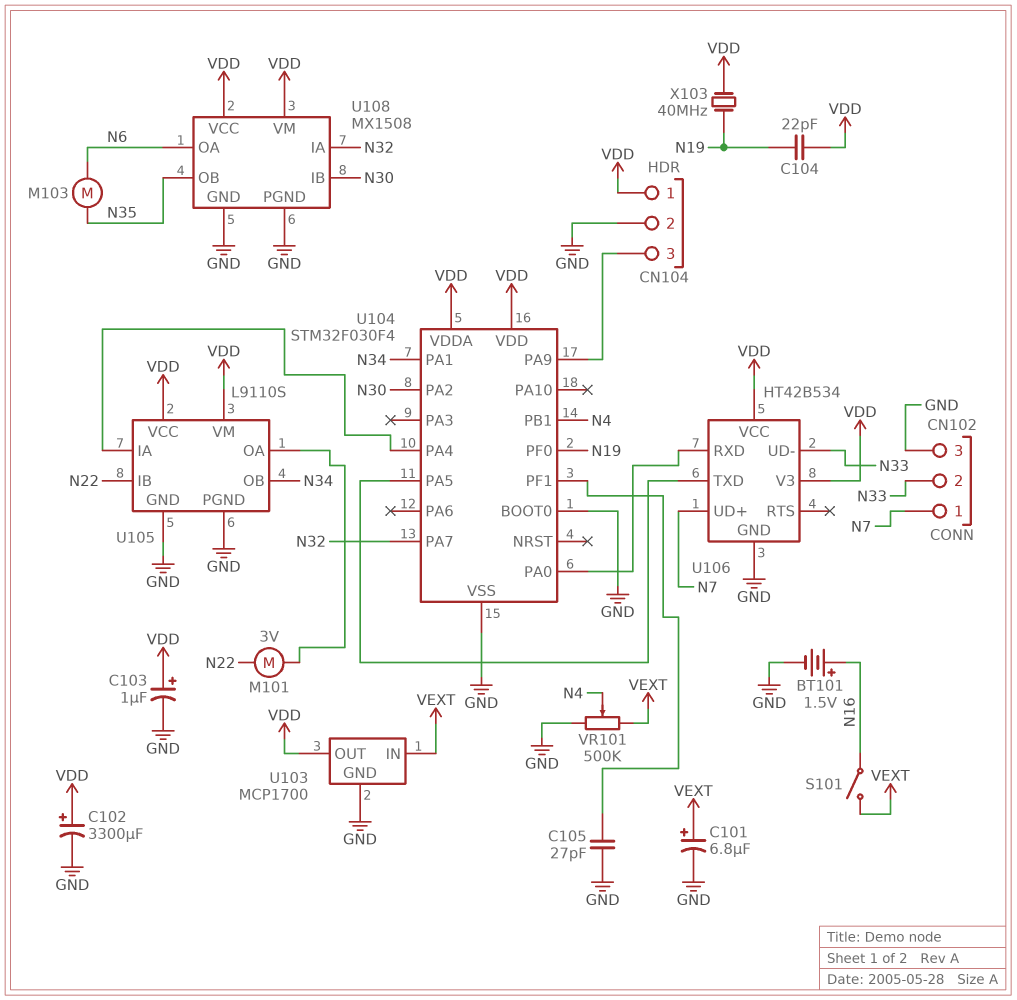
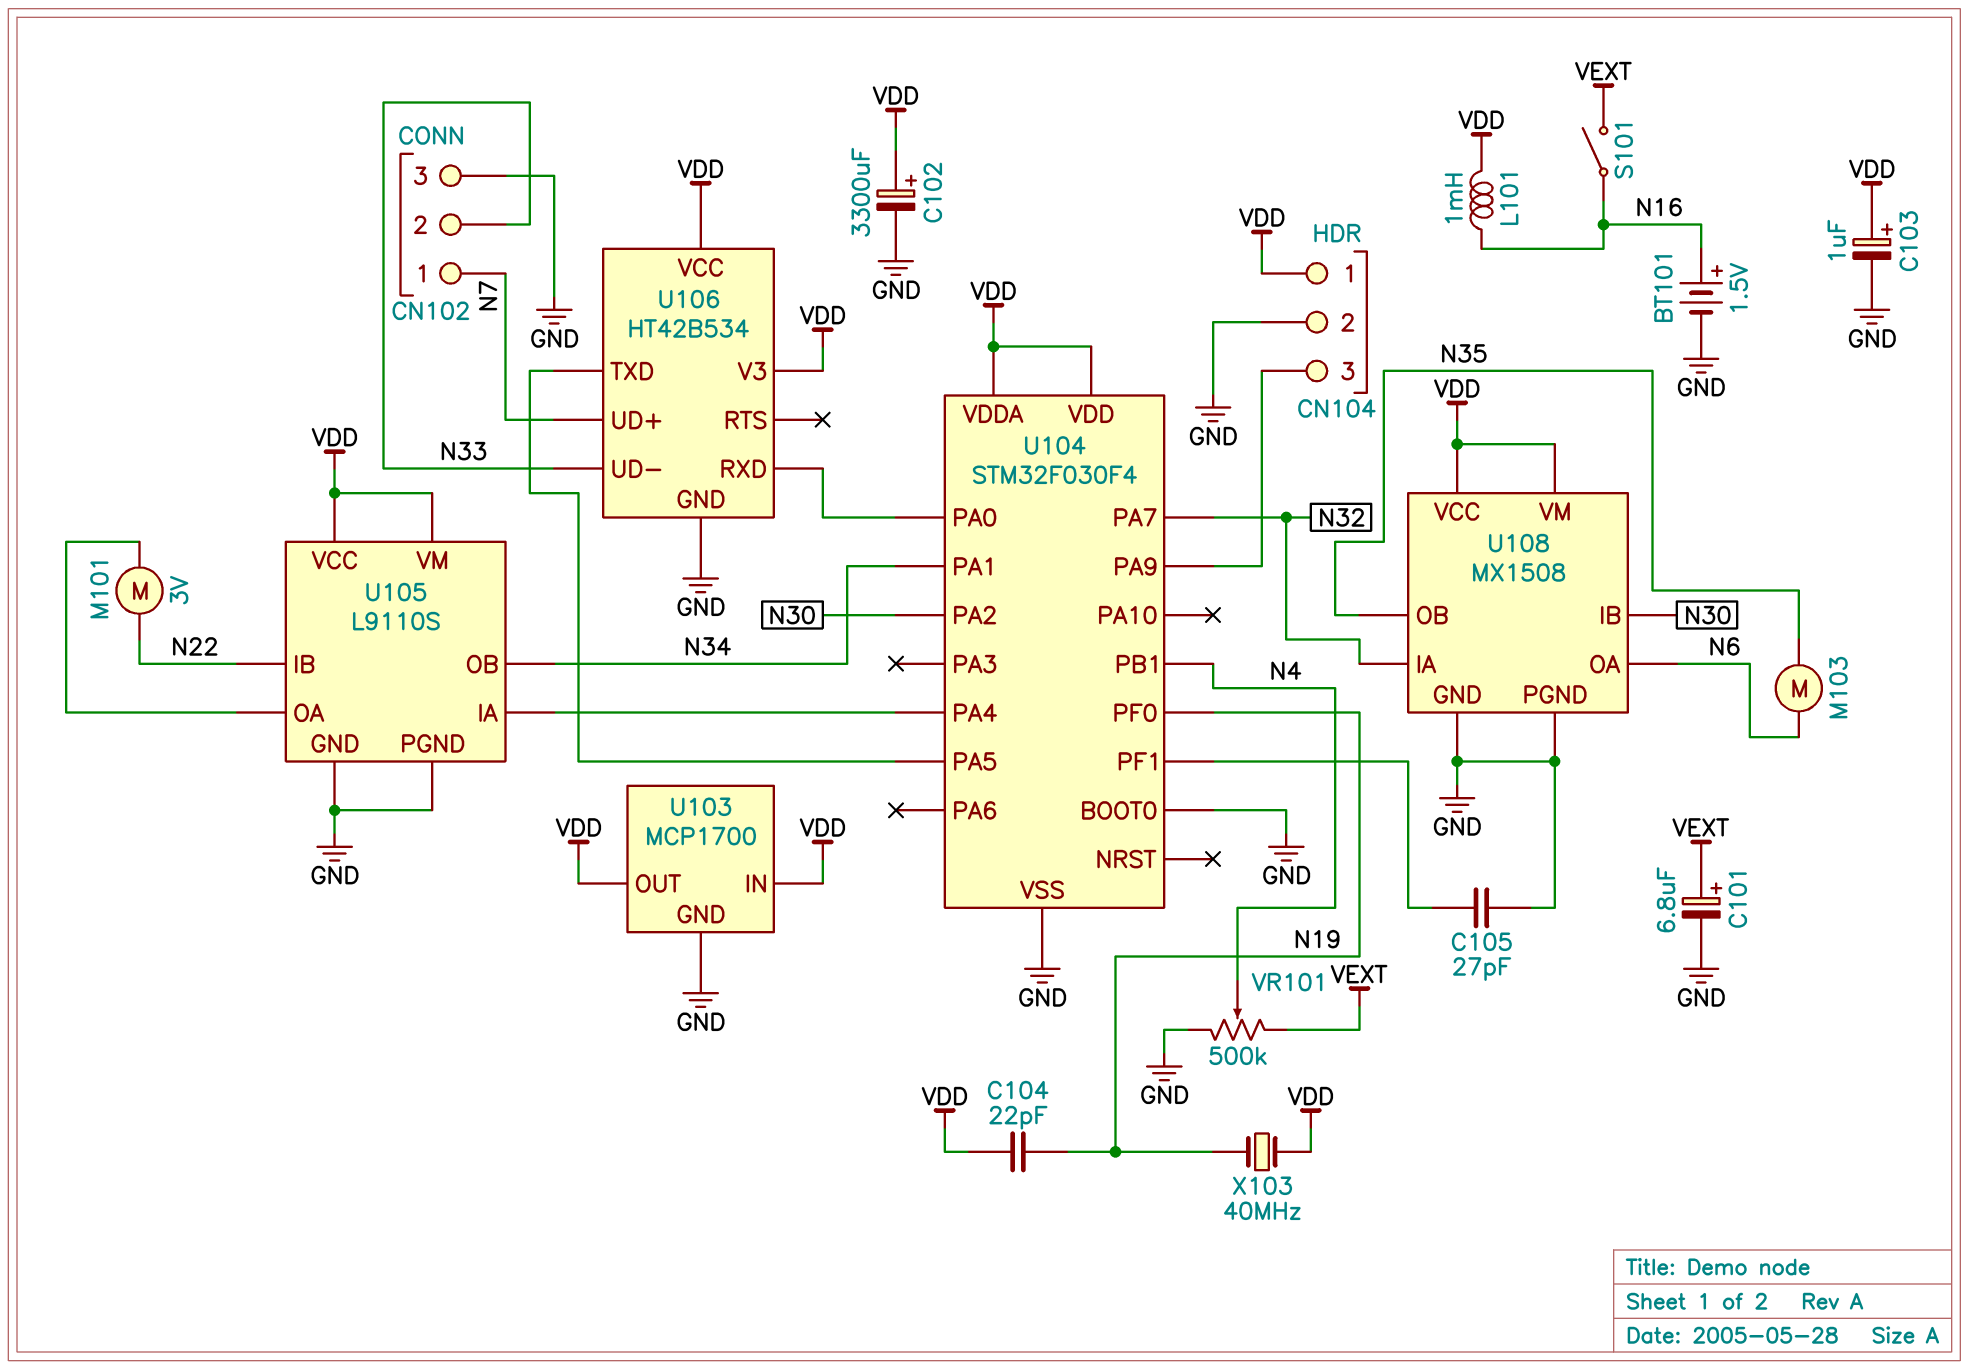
L101: none -> 1mH (N16, VDD)
U103 pin IN: VEXT -> VDD

